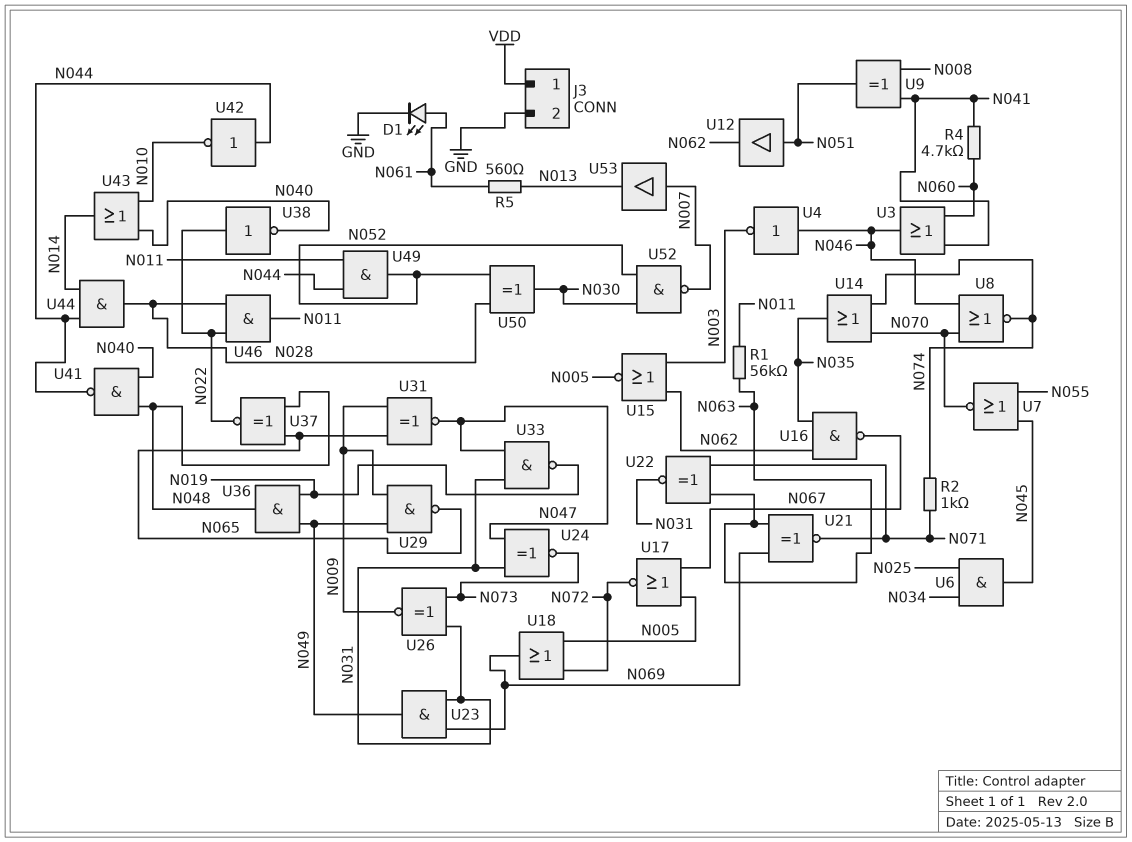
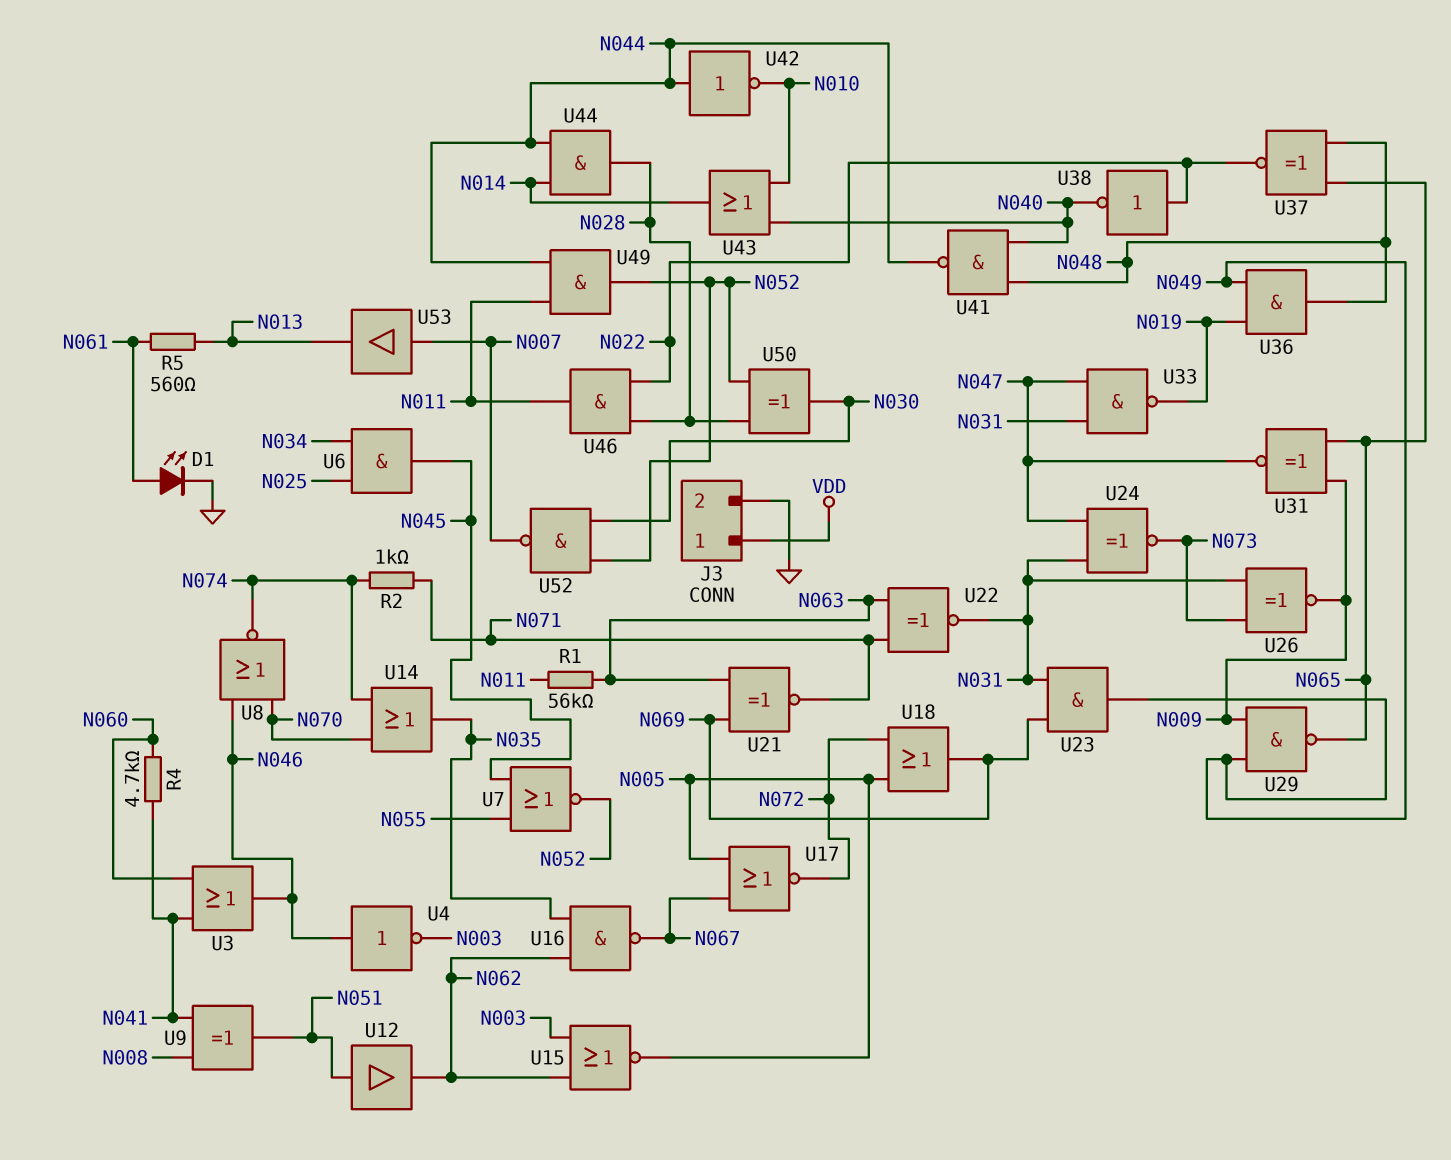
U7: NOR (in N045, in N055, out N070) -> NOR (in N045, in N055, out N052)

